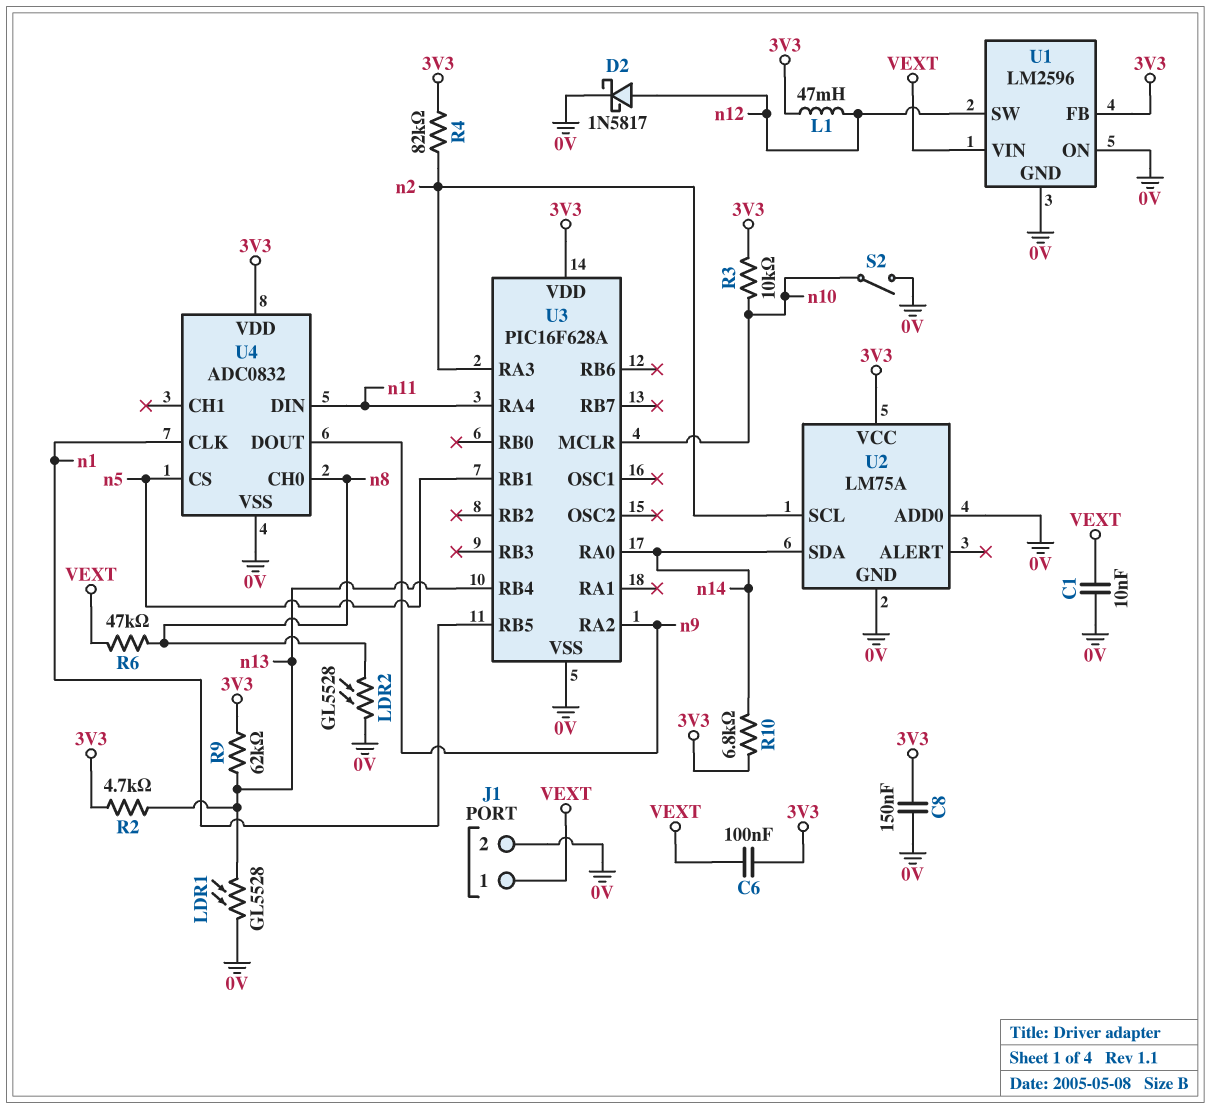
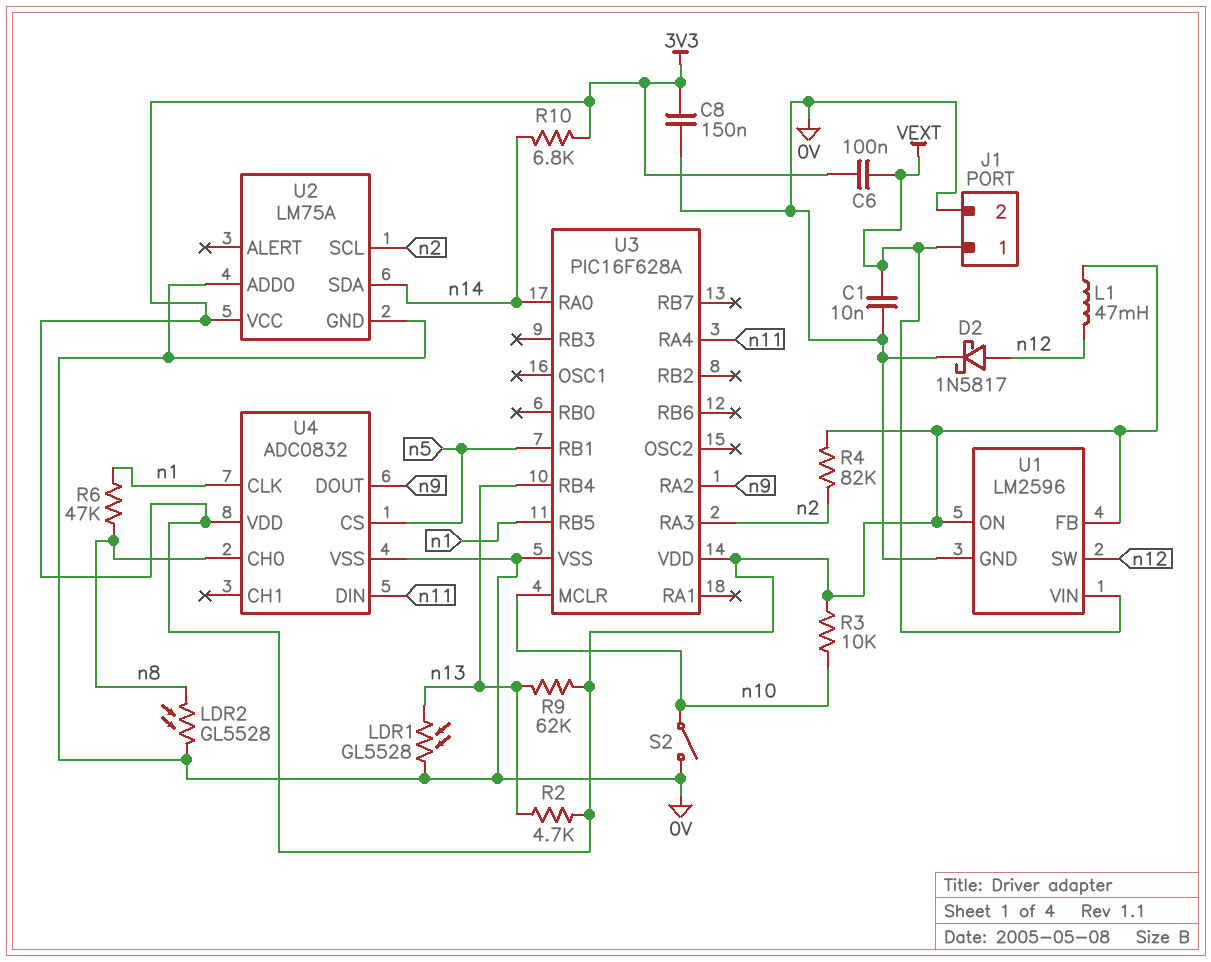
R6: 47k (VEXT, n8) -> 47k (n1, n8)
U1 pin ON: 0V -> 3V3

